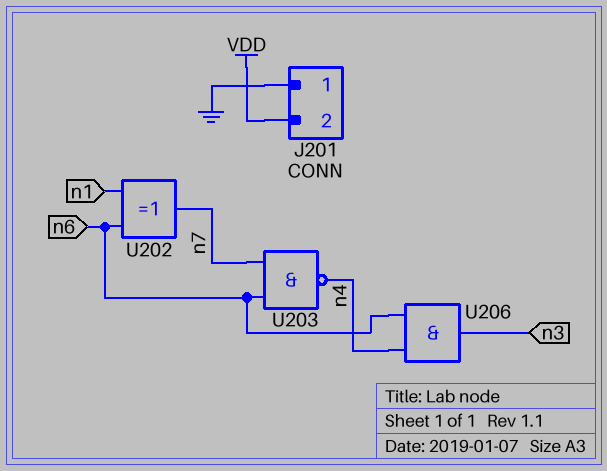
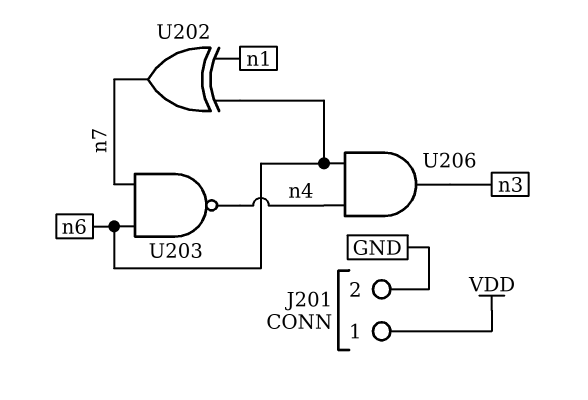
J201 pin 1: GND -> VDD
J201 pin 2: VDD -> GND

